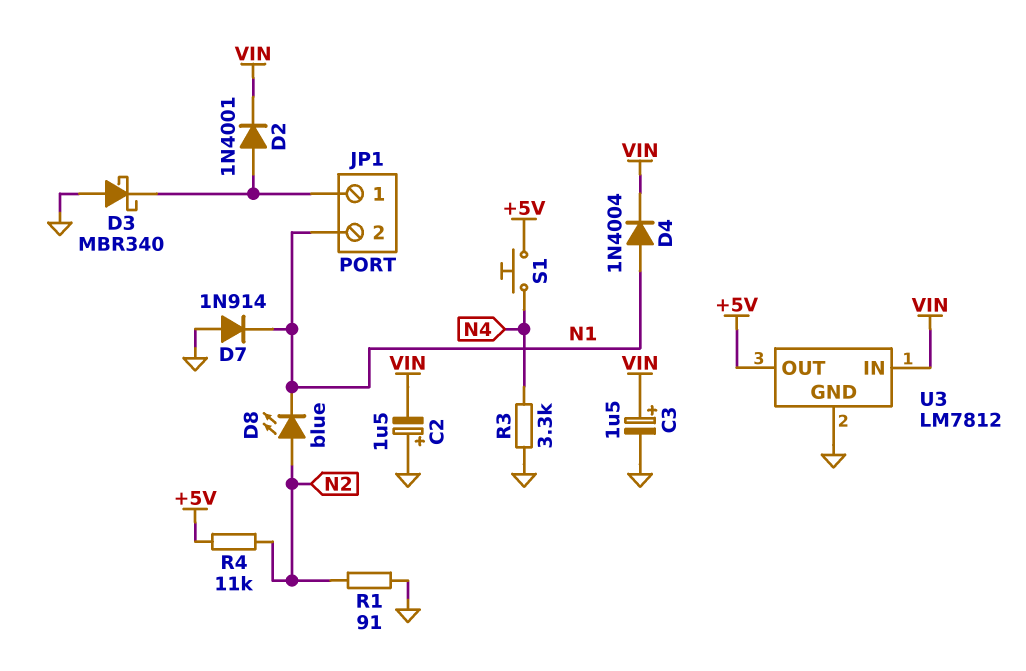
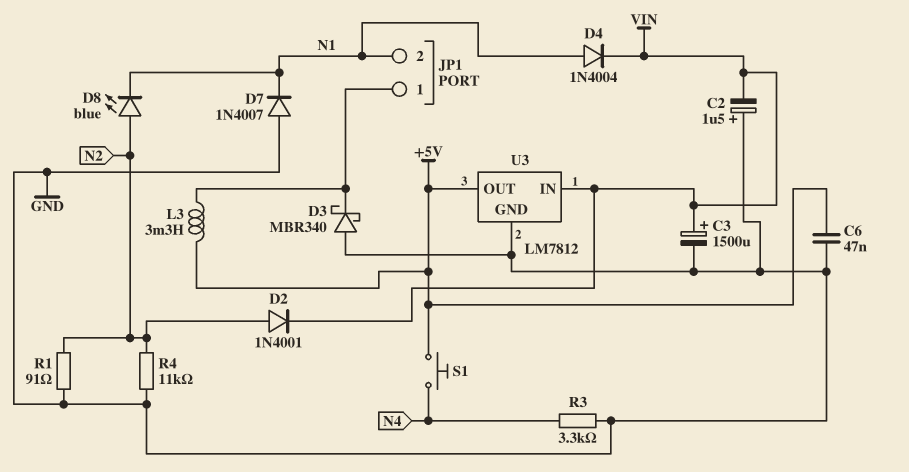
C3: 1.5uF (plus VIN, minus GND) -> 1500uF (plus VIN, minus GND)
C6: none -> 47nF (+5V, GND)
D2: diode 1N4001 (A JP1/1, K VIN) -> diode 1N4001 (A N2, K VIN)
D7: diode 1N914 (A GND, K N1) -> diode 1N4007 (A GND, K N1)
L3: none -> 3.3mH (+5V, JP1/1)
R4: 11k (+5V, N2) -> 11k (GND, N2)

